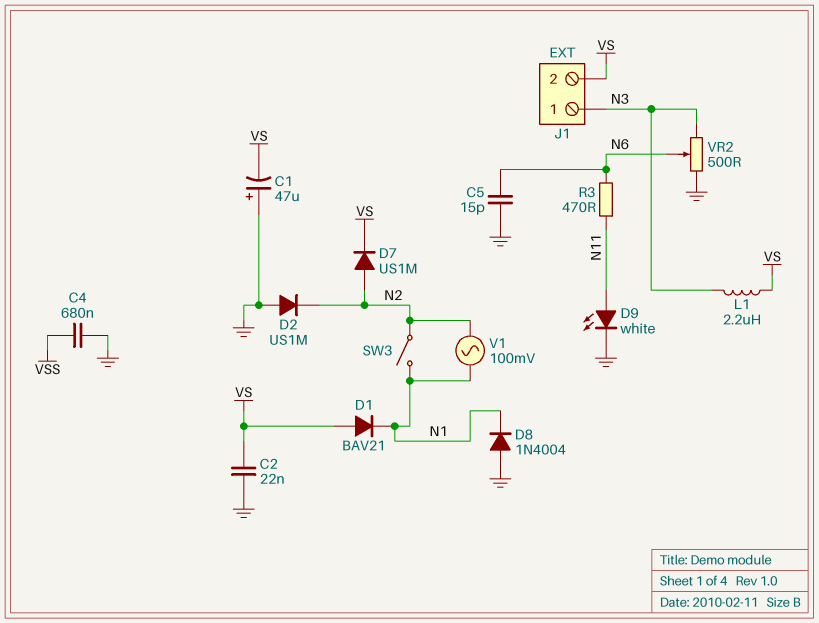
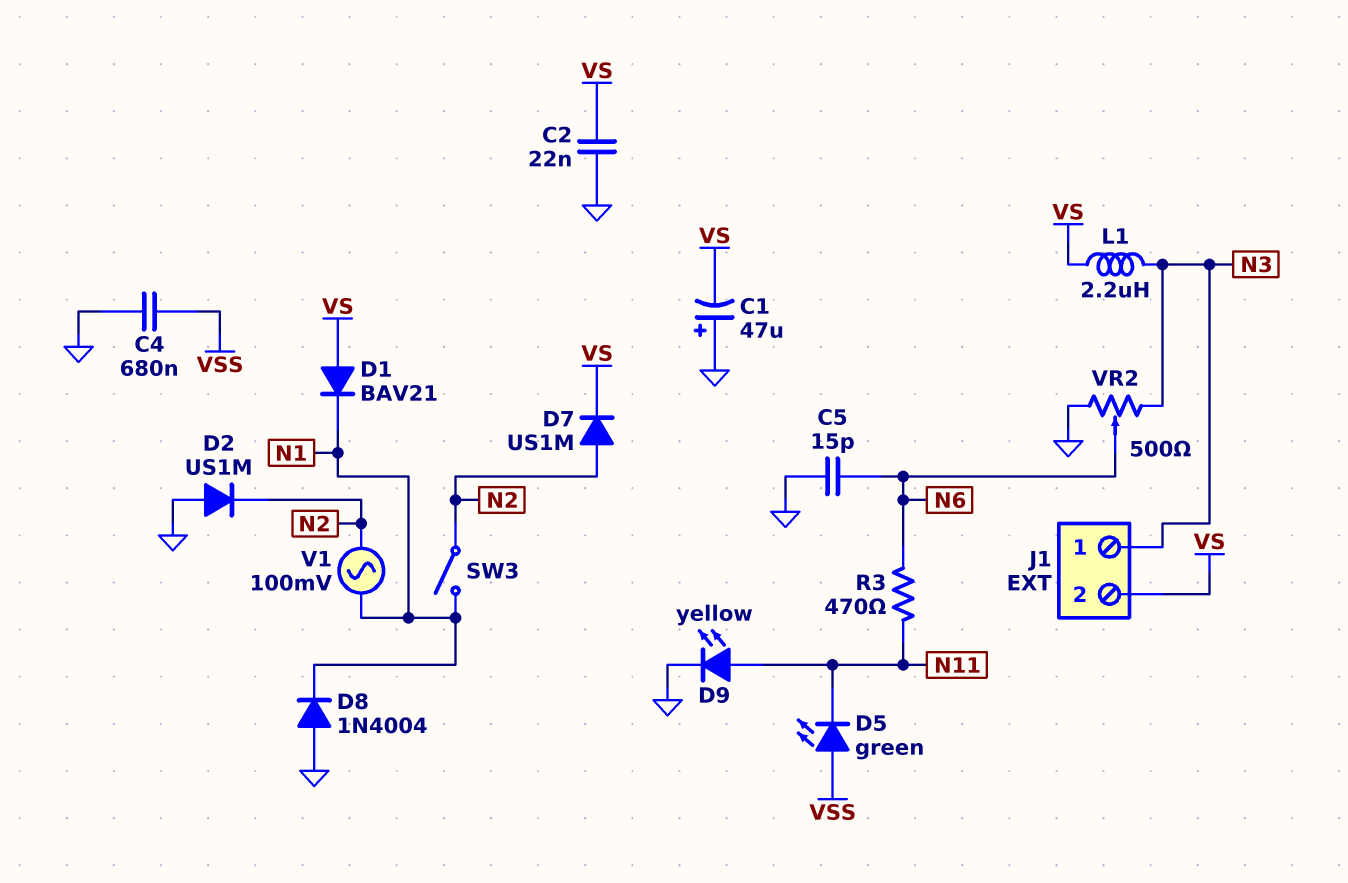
D5: none -> LED green (A VSS, K N11)
D9: LED white (A N11, K GND) -> LED yellow (A N11, K GND)

